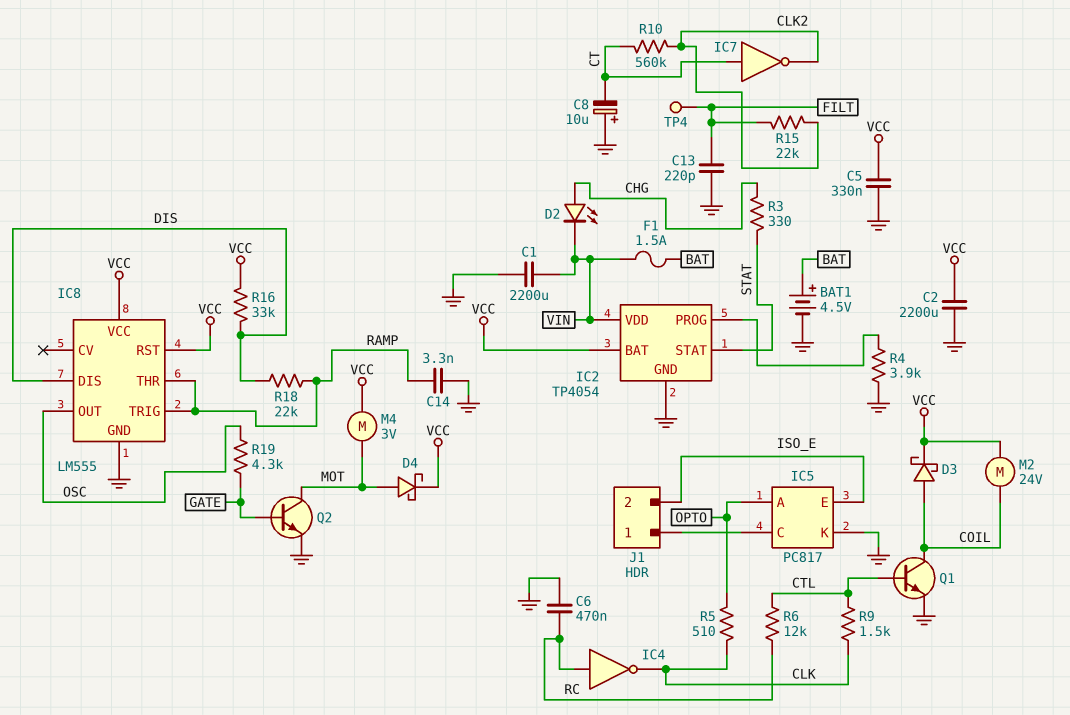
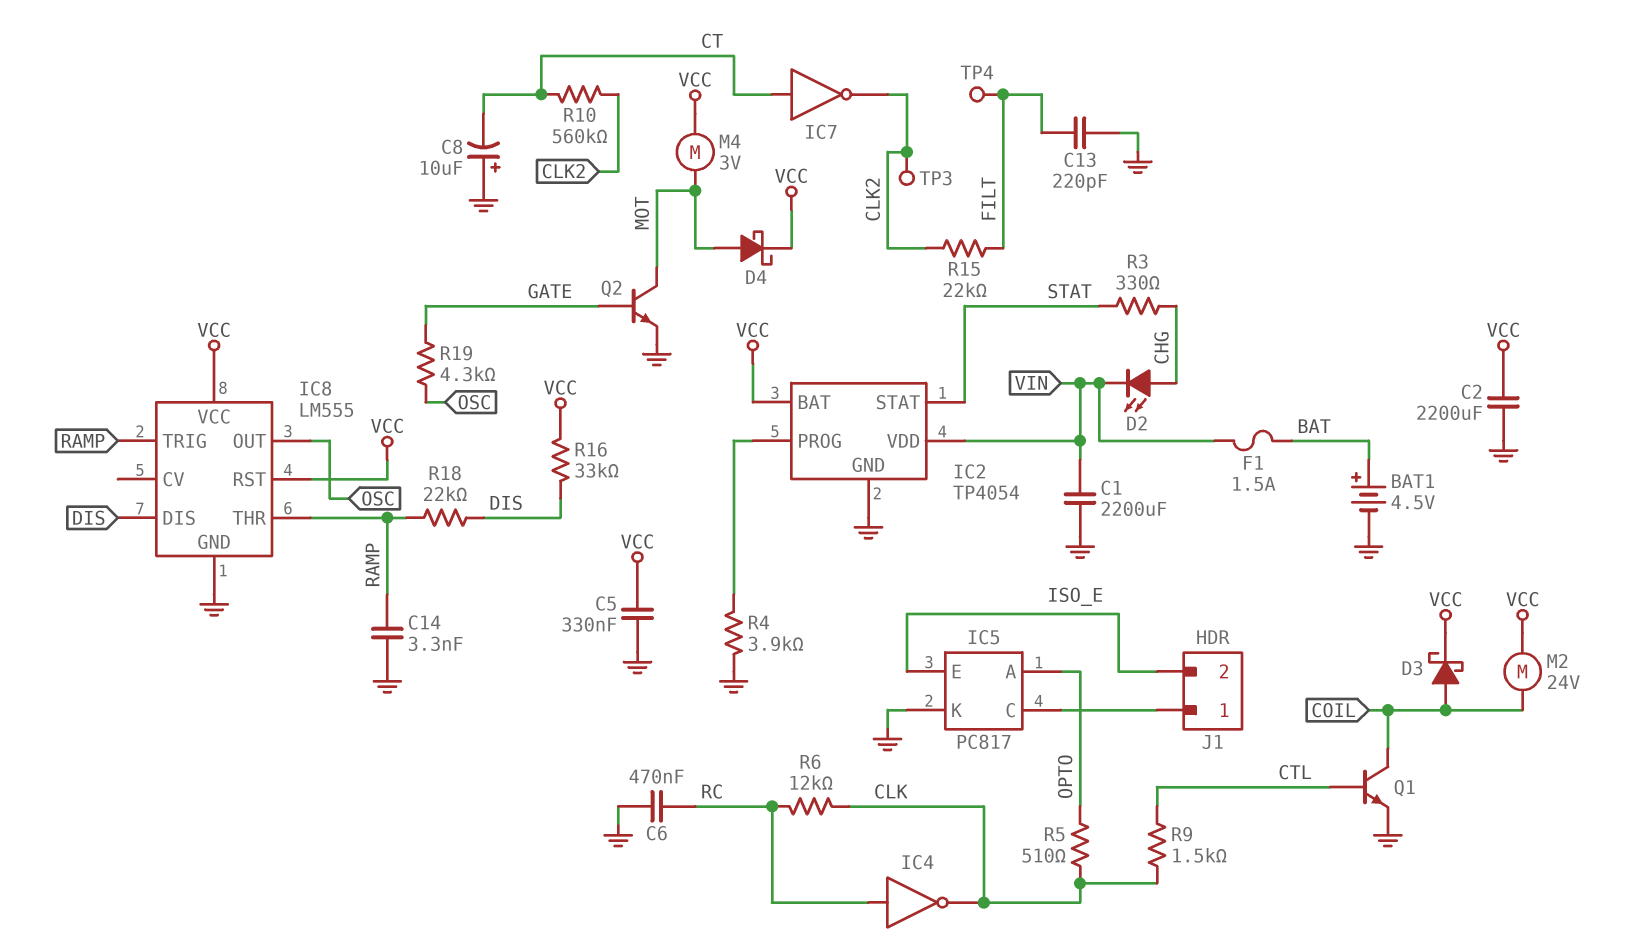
R6: 12k (CTL, RC) -> 12k (CLK, RC)
TP3: none -> test point (CLK2)

